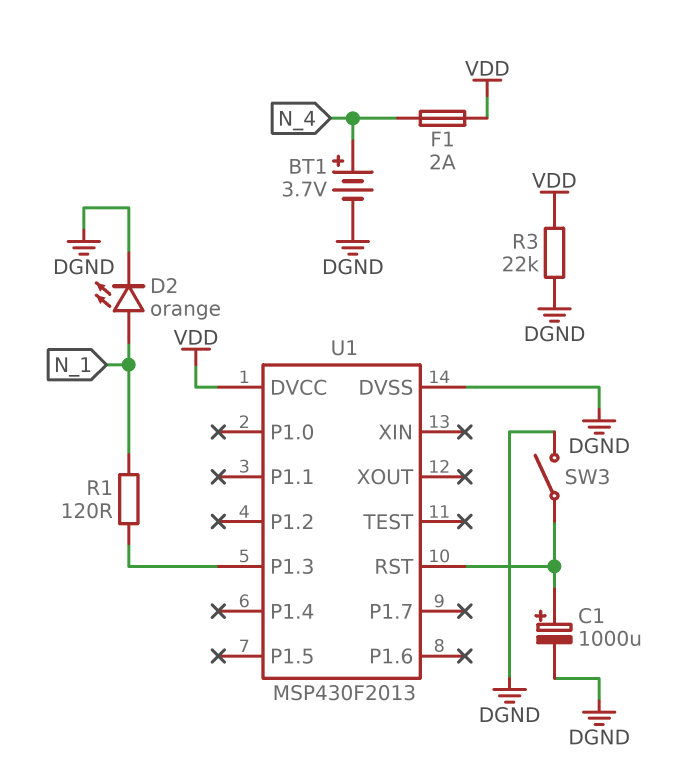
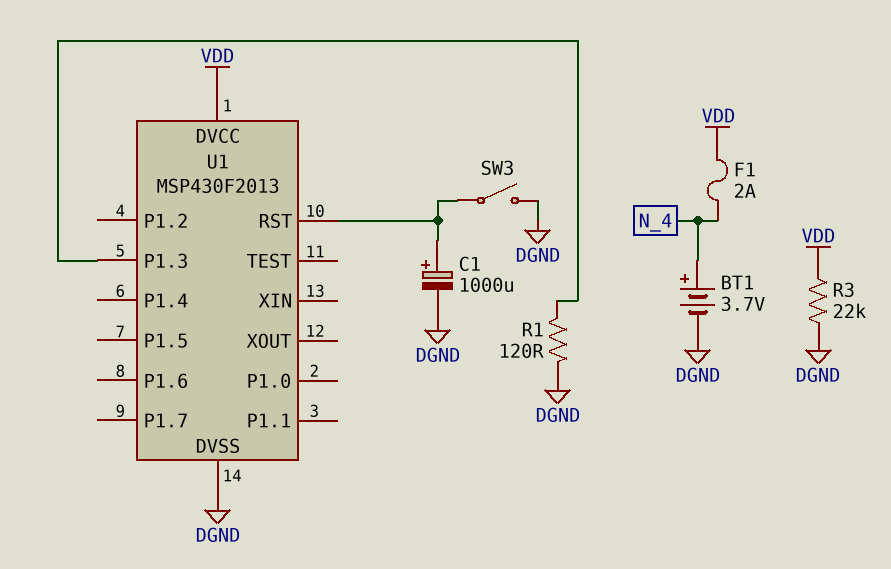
D2: LED orange (A N_1, K DGND) -> none
R1: 120 (N_1, U1/P1.3) -> 120 (DGND, U1/P1.3)

